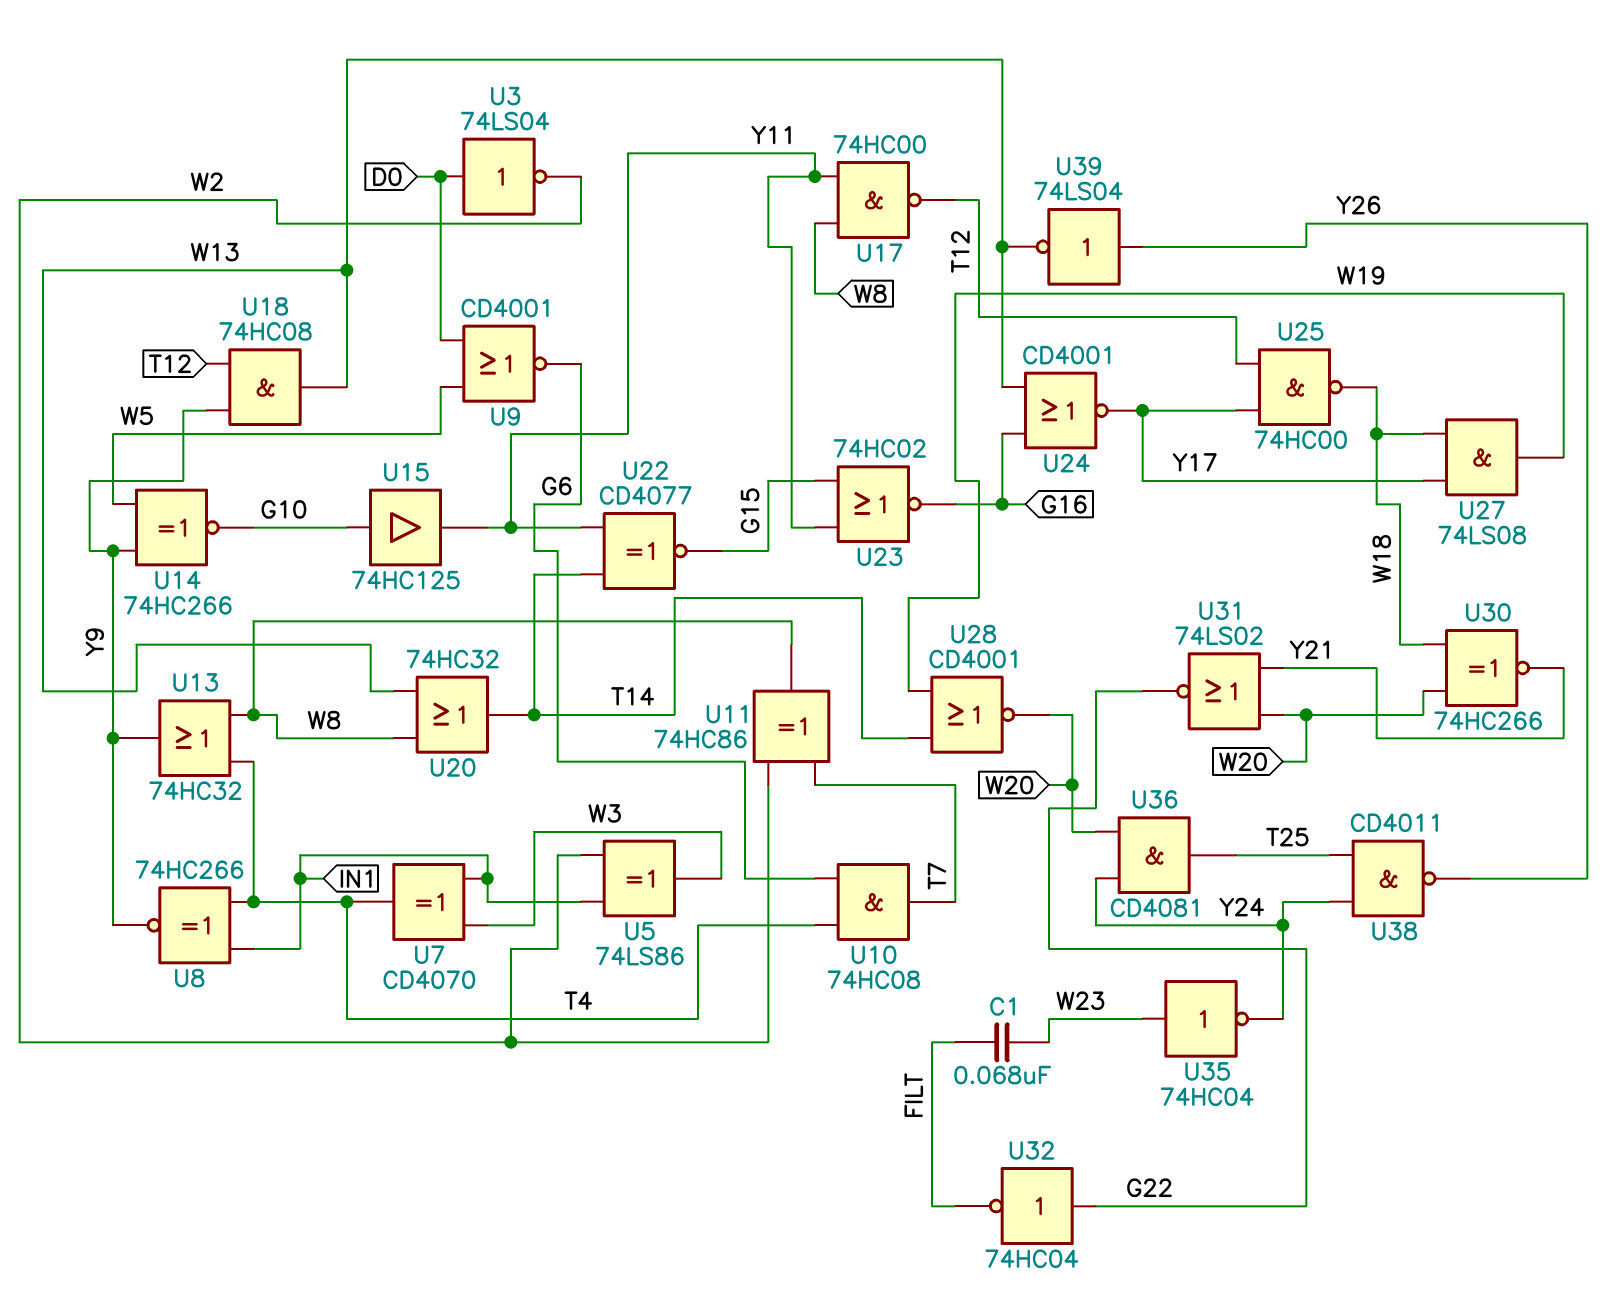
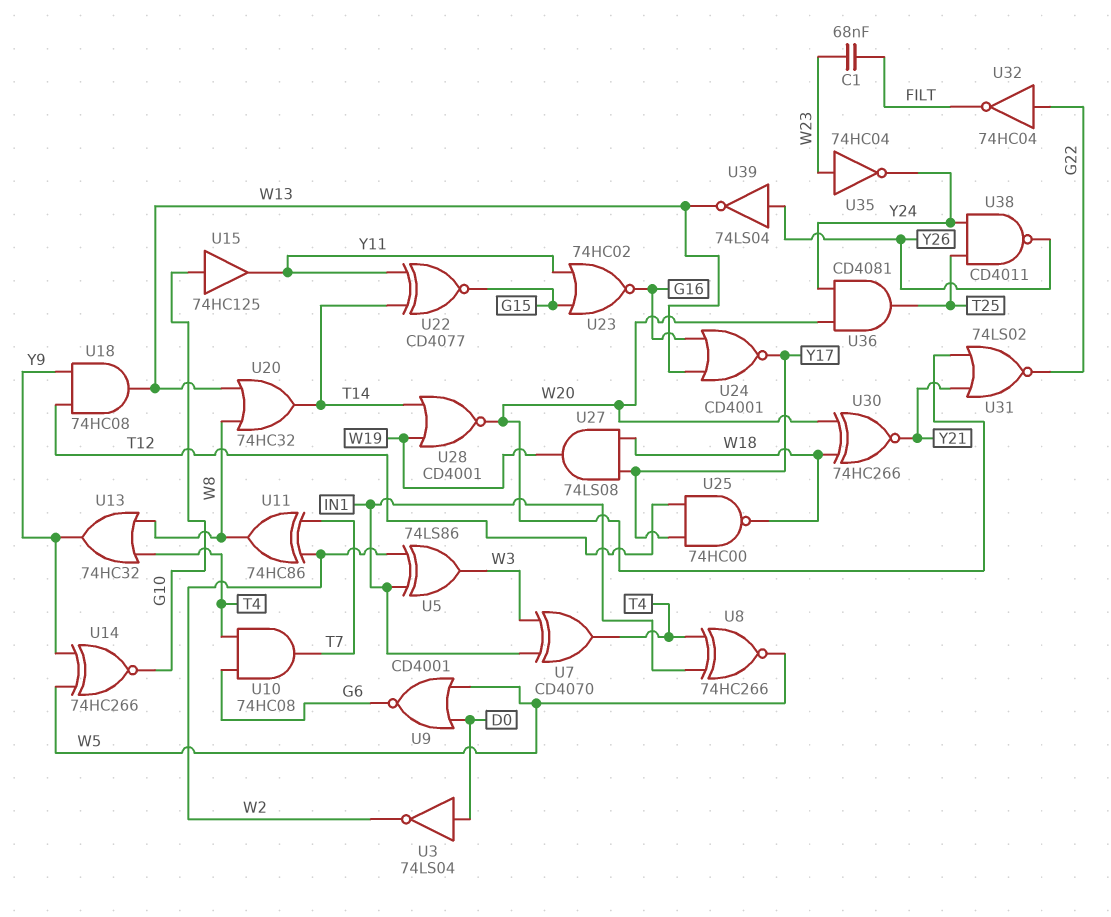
U8: XNOR 74HC266 (in IN1, in T4, out Y9) -> XNOR 74HC266 (in IN1, in T4, out W5)
U17: NAND 74HC00 (in W8, in Y11, out T12) -> none

